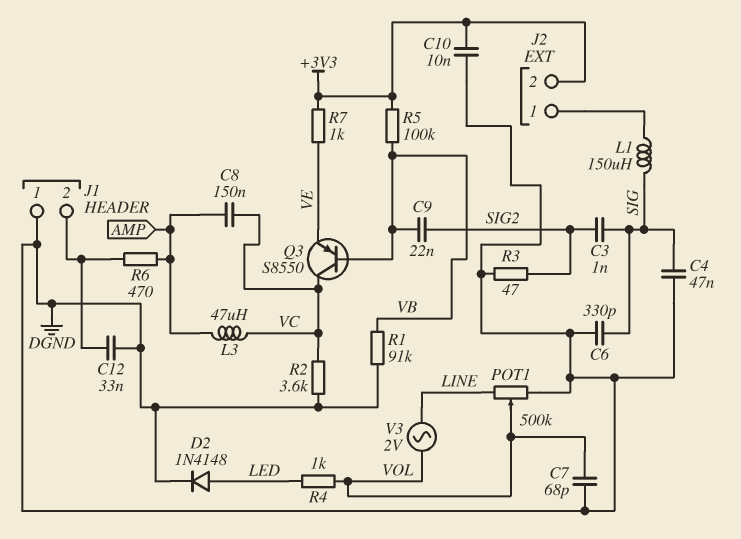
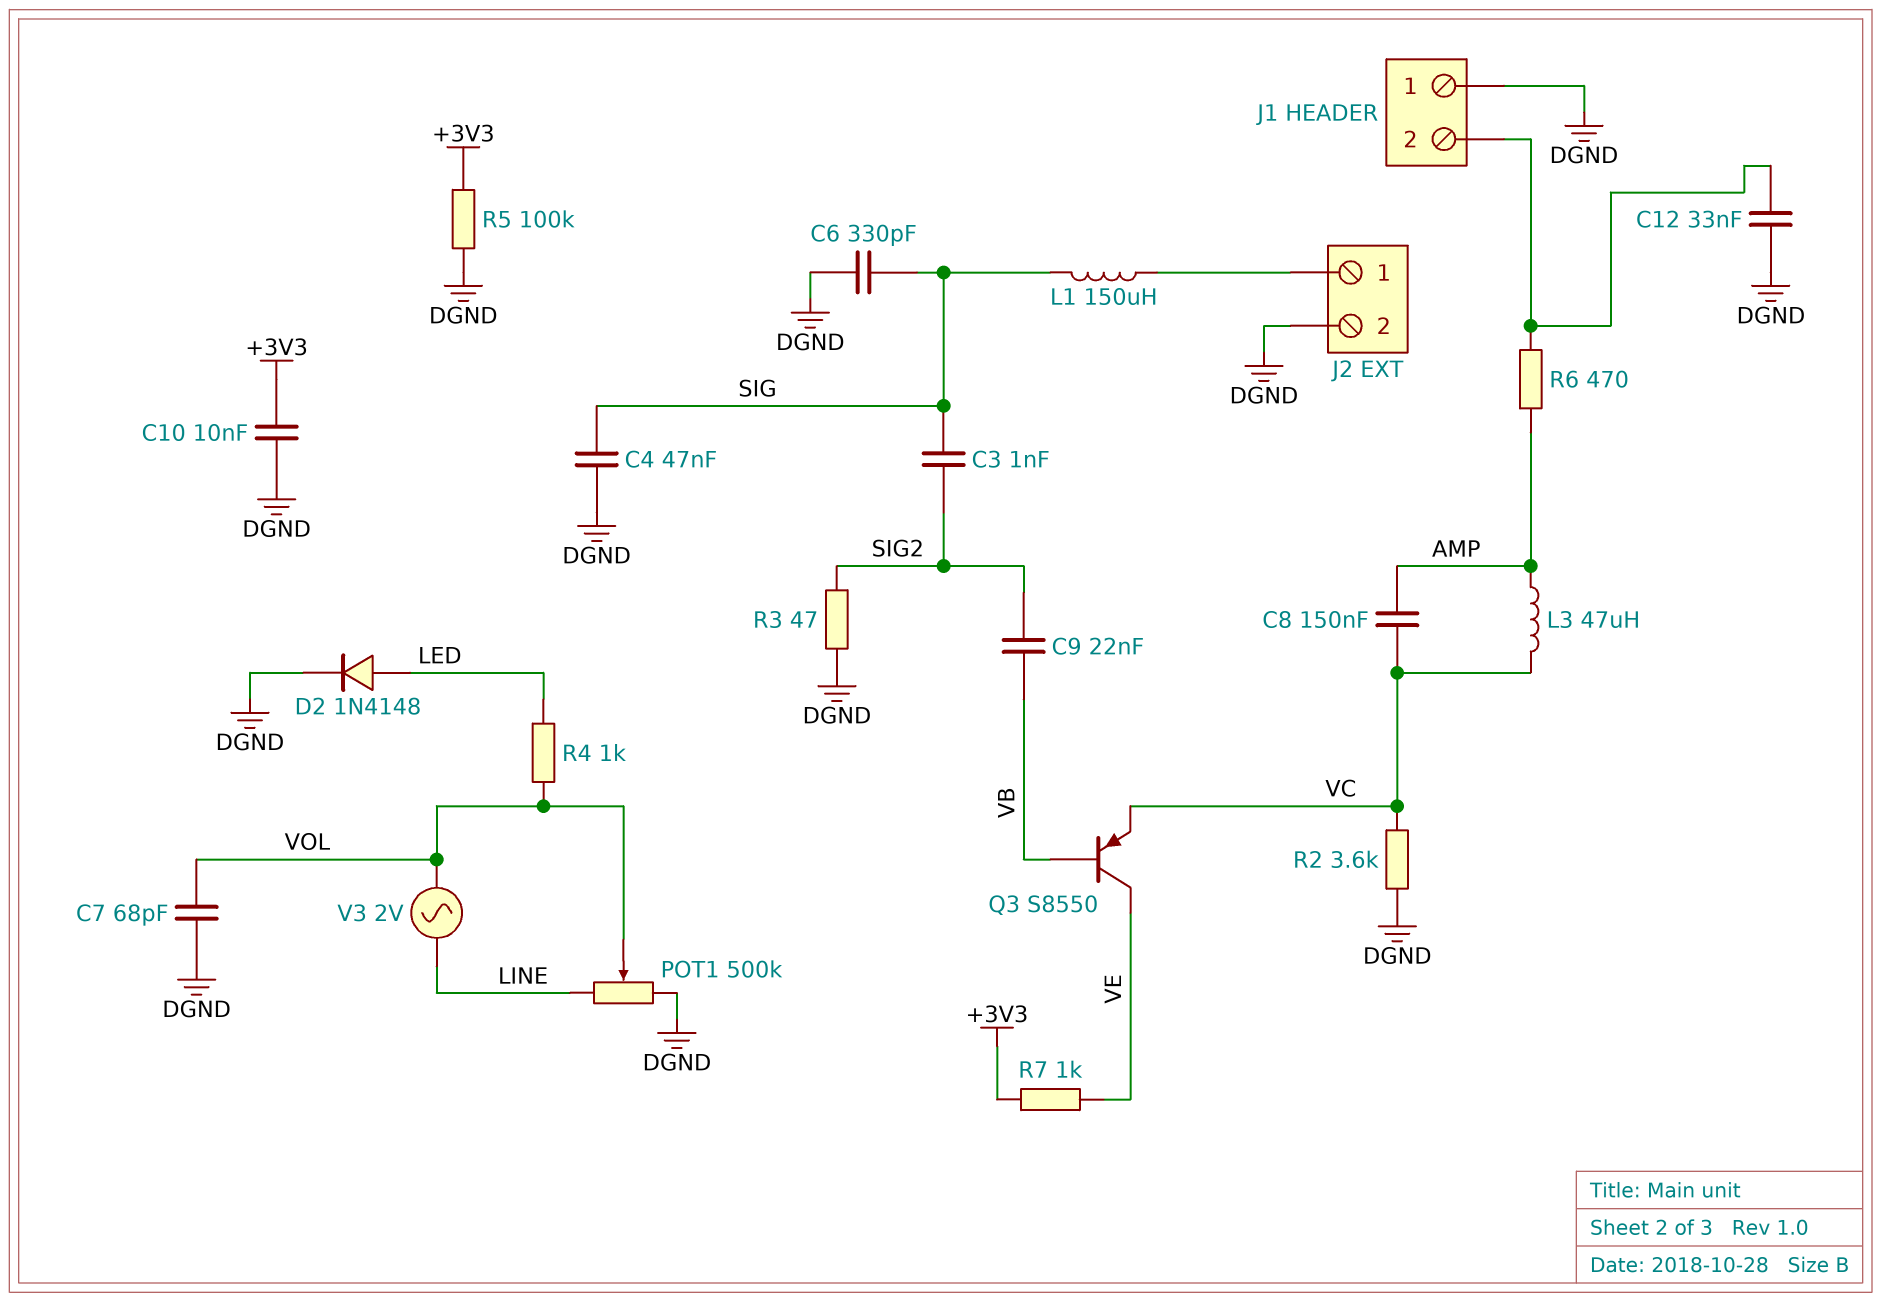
J2 pin 2: +3V3 -> DGND
Q3: PNP S8550 (B VB, C VC, E VE) -> PNP S8550 (B VB, C VE, E VC)
R1: 91k (DGND, VB) -> none
R5: 100k (+3V3, VB) -> 100k (+3V3, DGND)

